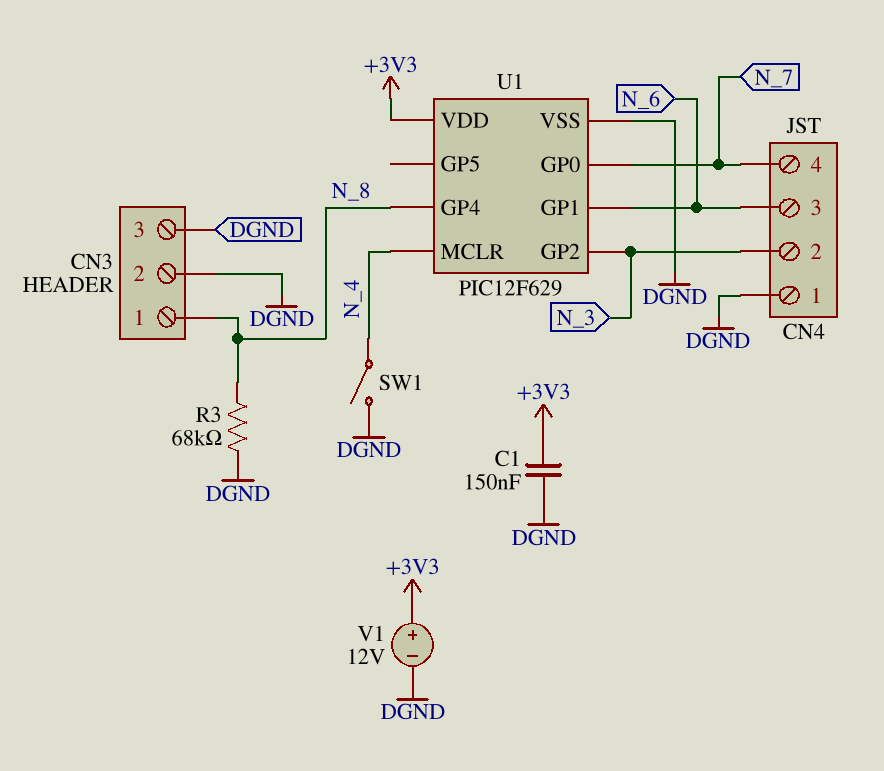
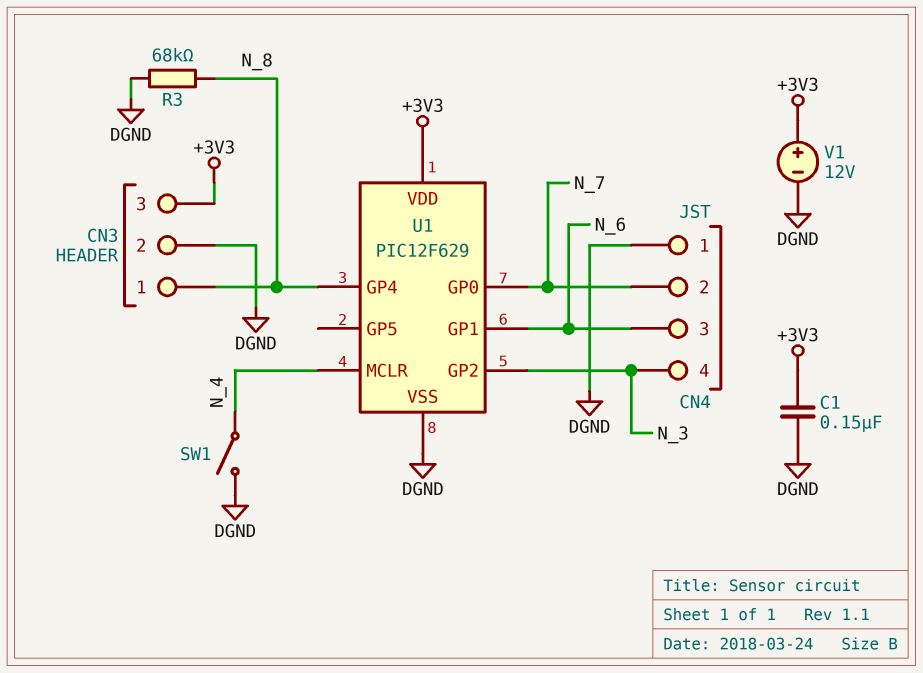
CN3 pin 3: DGND -> +3V3
CN4 pin 2: N_3 -> N_7
CN4 pin 4: N_7 -> N_3

